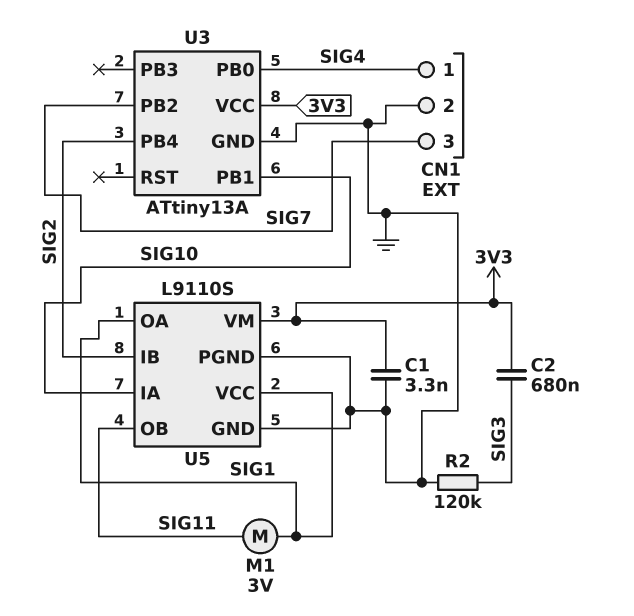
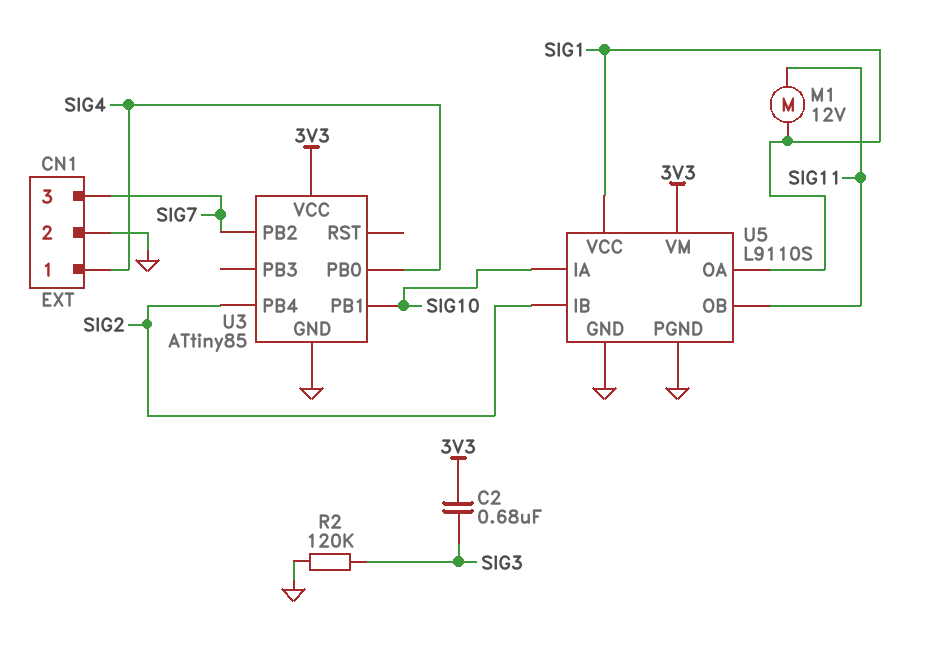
C1: 3.3nF (3V3, GND) -> none
M1: motor 3V (SIG1, SIG11) -> motor 12V (SIG1, SIG11)
U3: ATtiny13A -> ATtiny85

